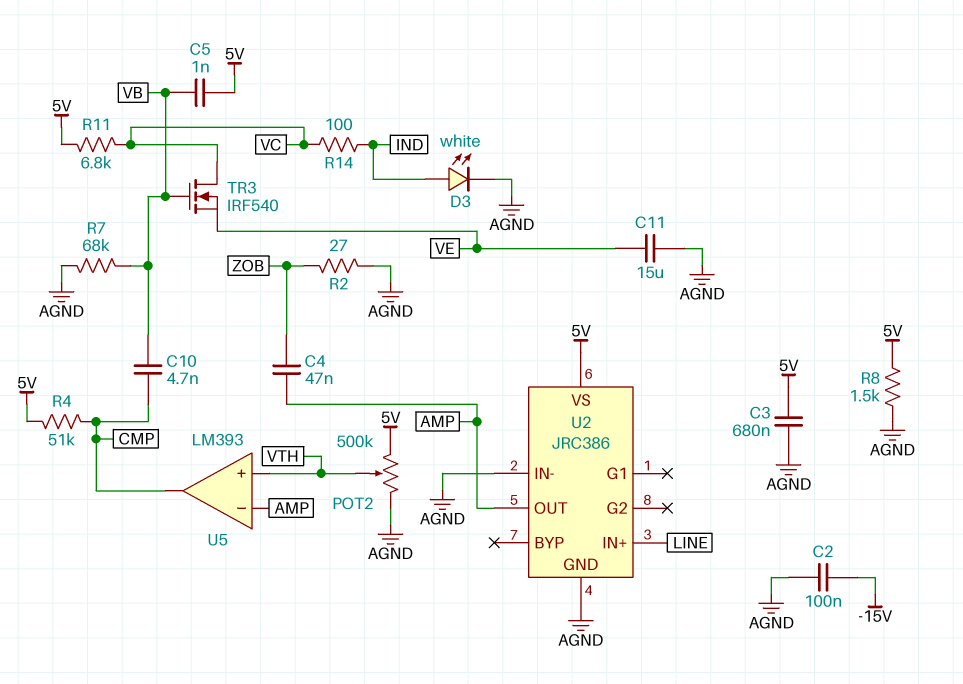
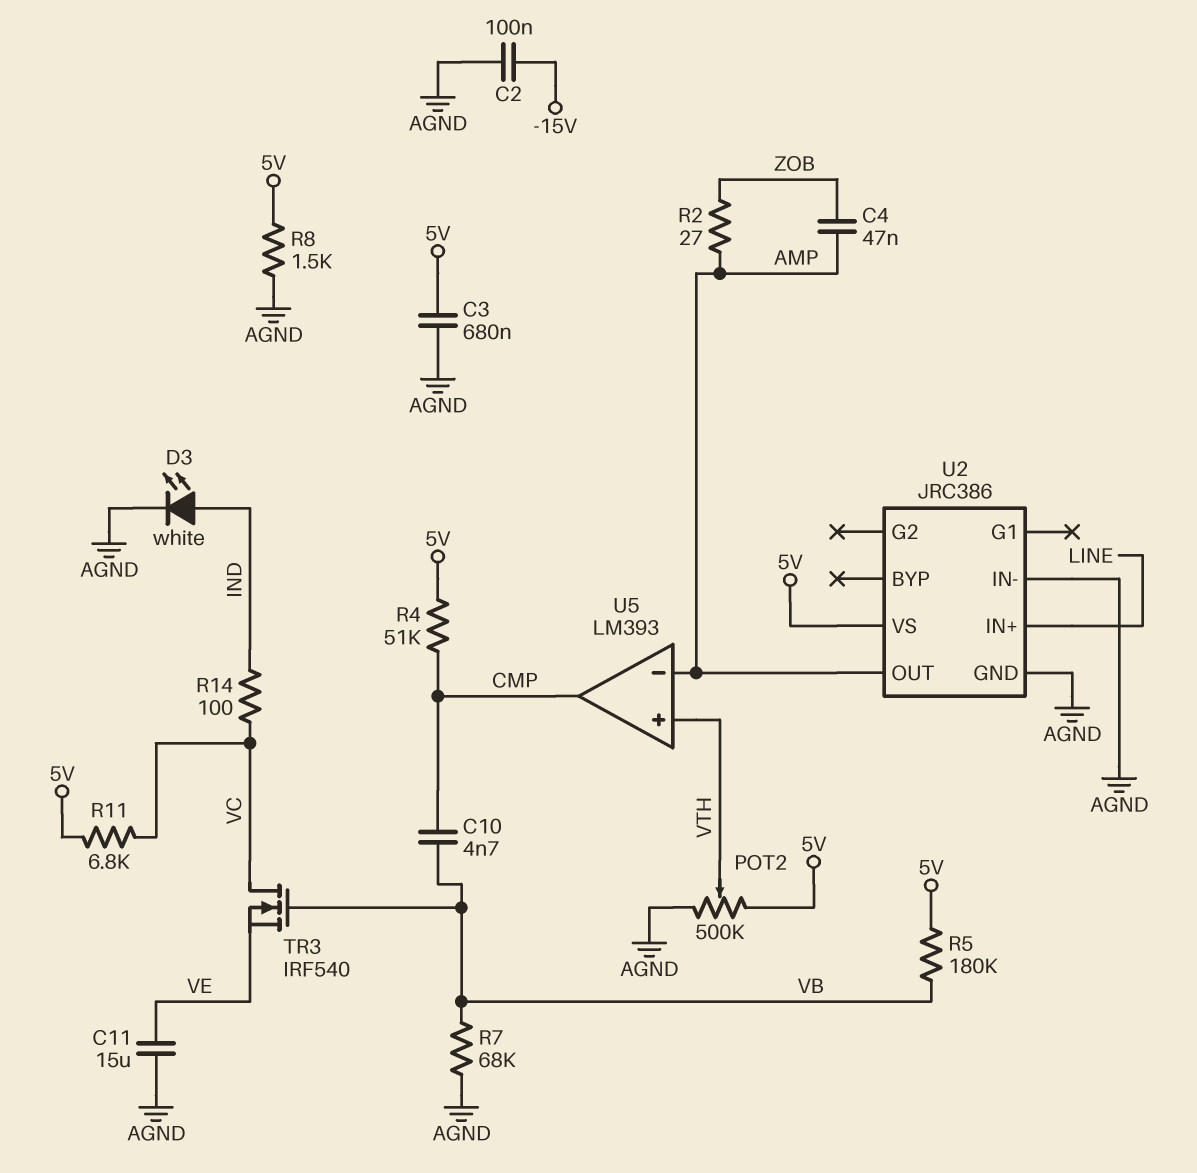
C5: 1nF (5V, VB) -> none
R2: 27 (AGND, ZOB) -> 27 (AMP, ZOB)
R5: none -> 180k (5V, VB)

